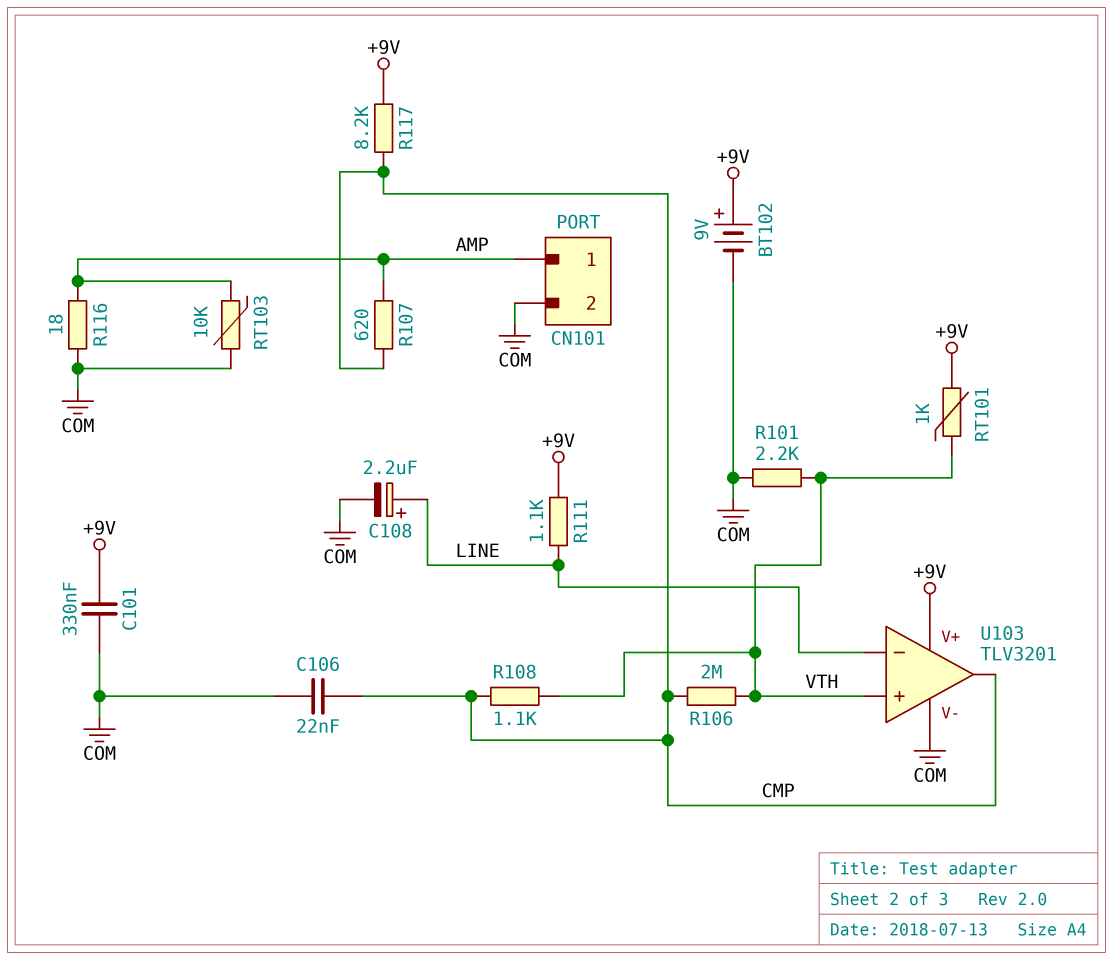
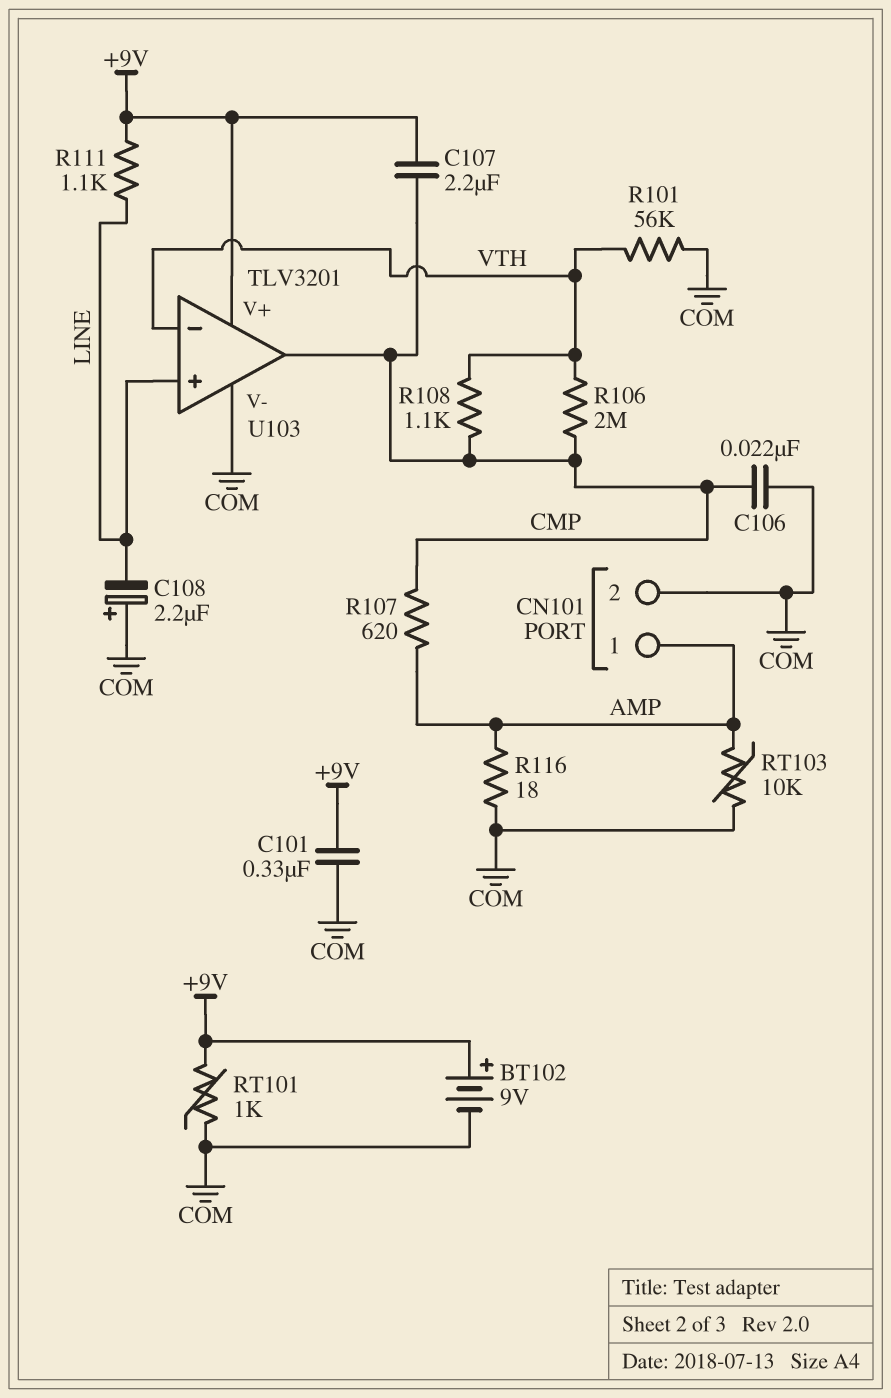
C107: none -> 2.2uF (+9V, CMP)
C108: 2.2uF (plus LINE, minus COM) -> 2.2uF (plus COM, minus LINE)
R101: 2.2k (COM, VTH) -> 56k (COM, VTH)
R117: 8.2k (+9V, CMP) -> none
RT101: 1k (+9V, VTH) -> 1k (+9V, COM)
U103 pin in+: VTH -> LINE
U103 pin in-: LINE -> VTH

